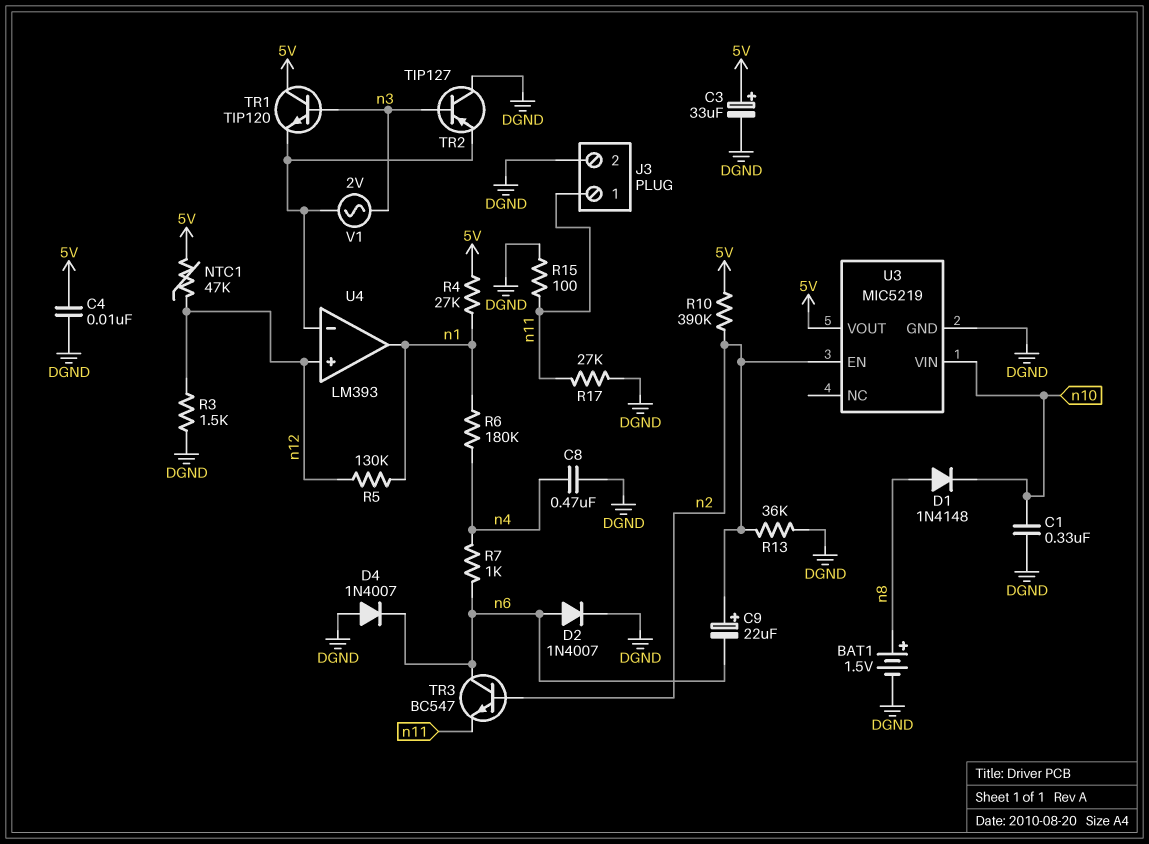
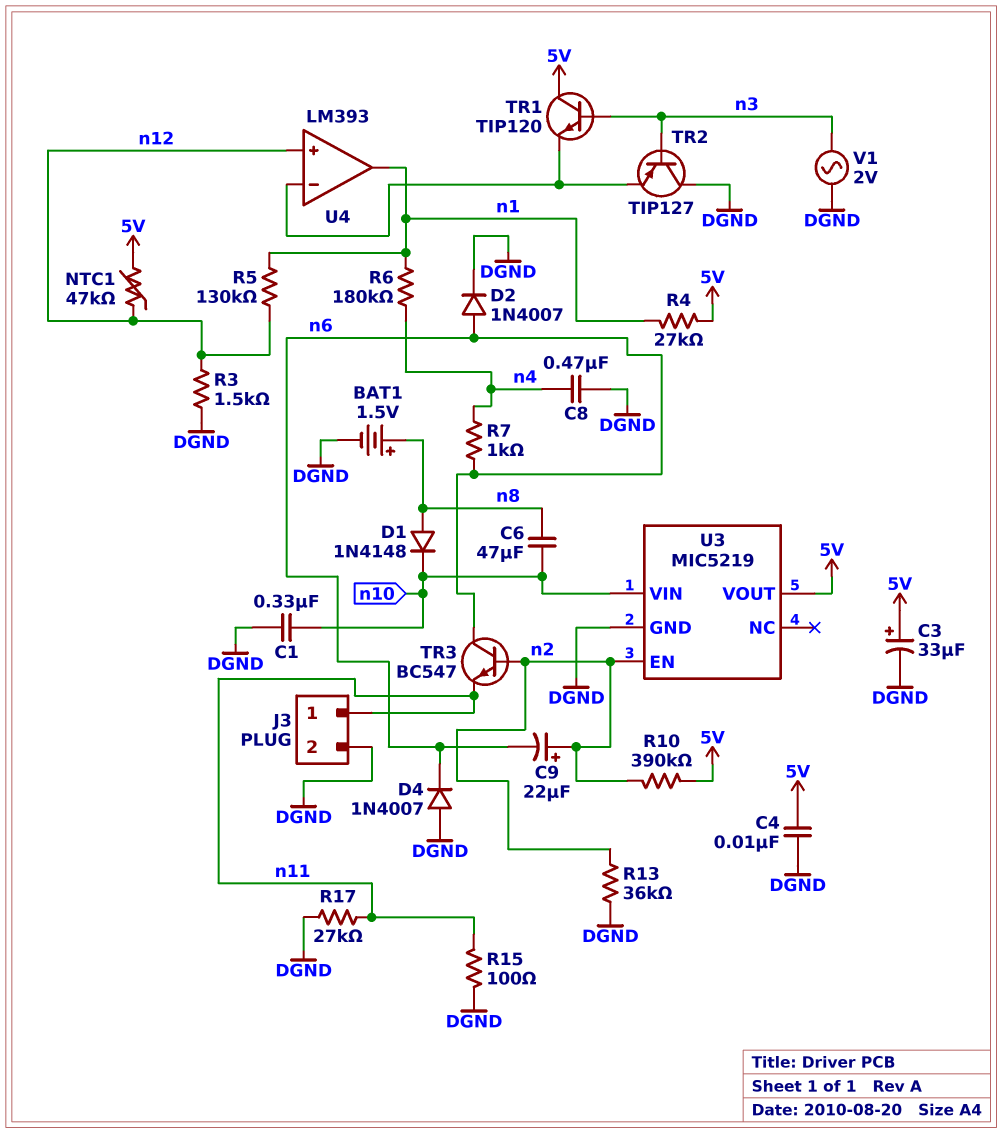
C6: none -> 47uF (n8, n10)
V1: AC 2V (U4/in-, n3) -> AC 2V (DGND, n3)

